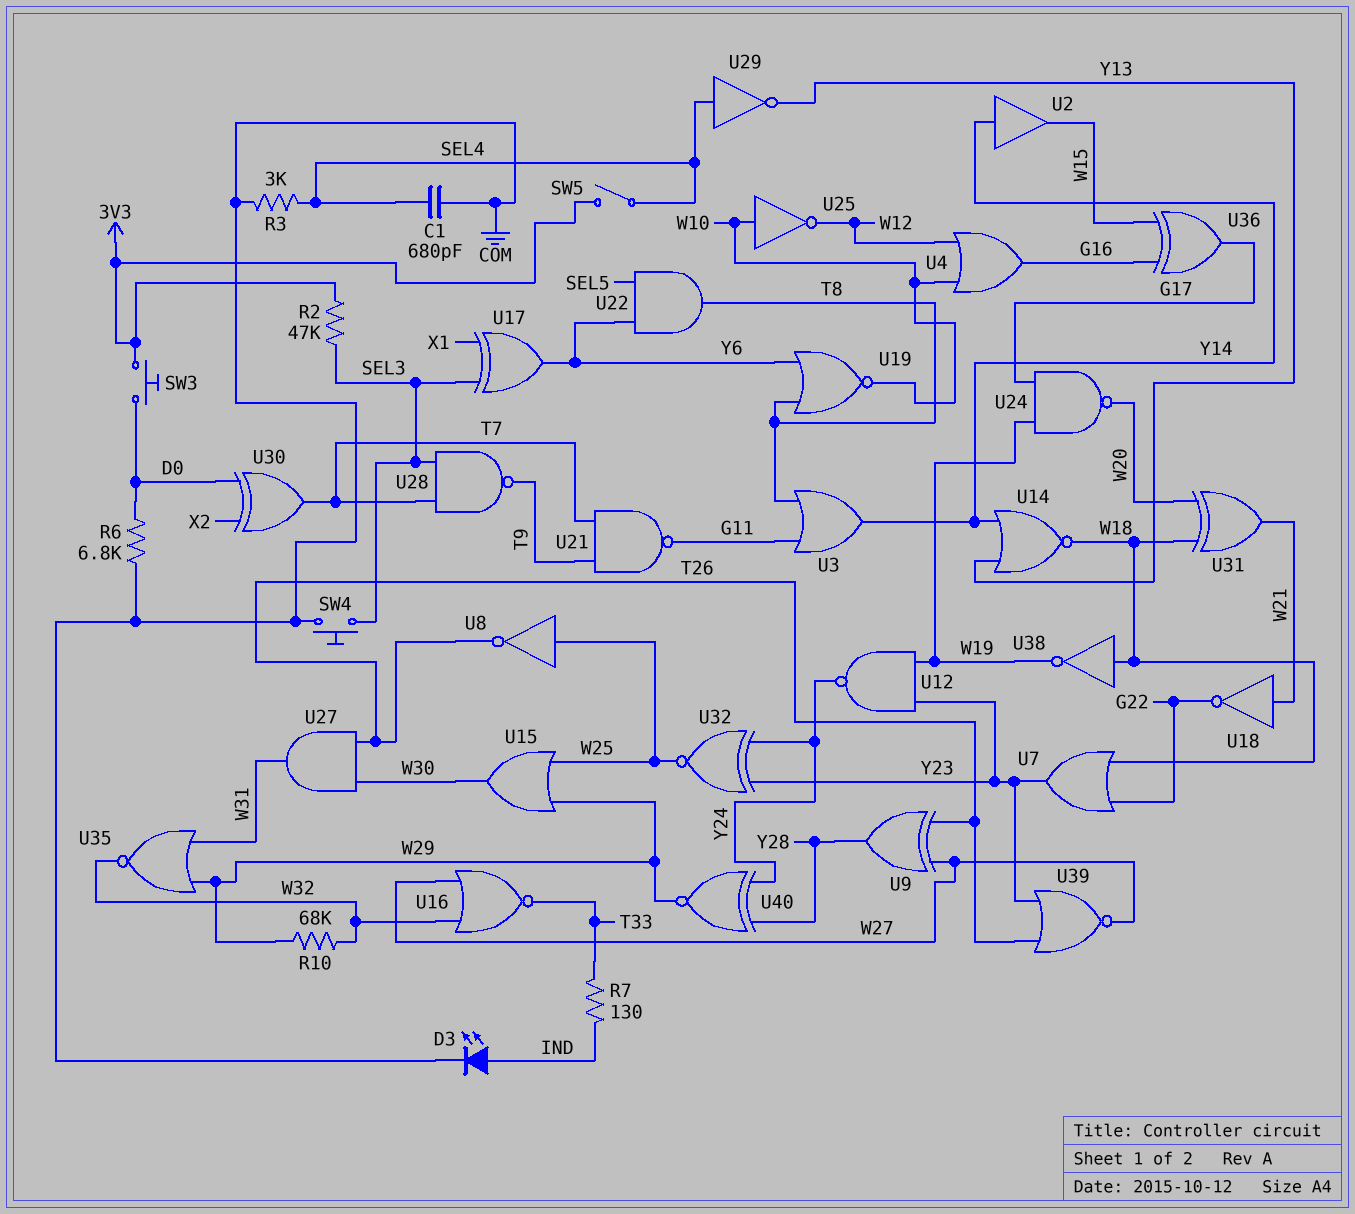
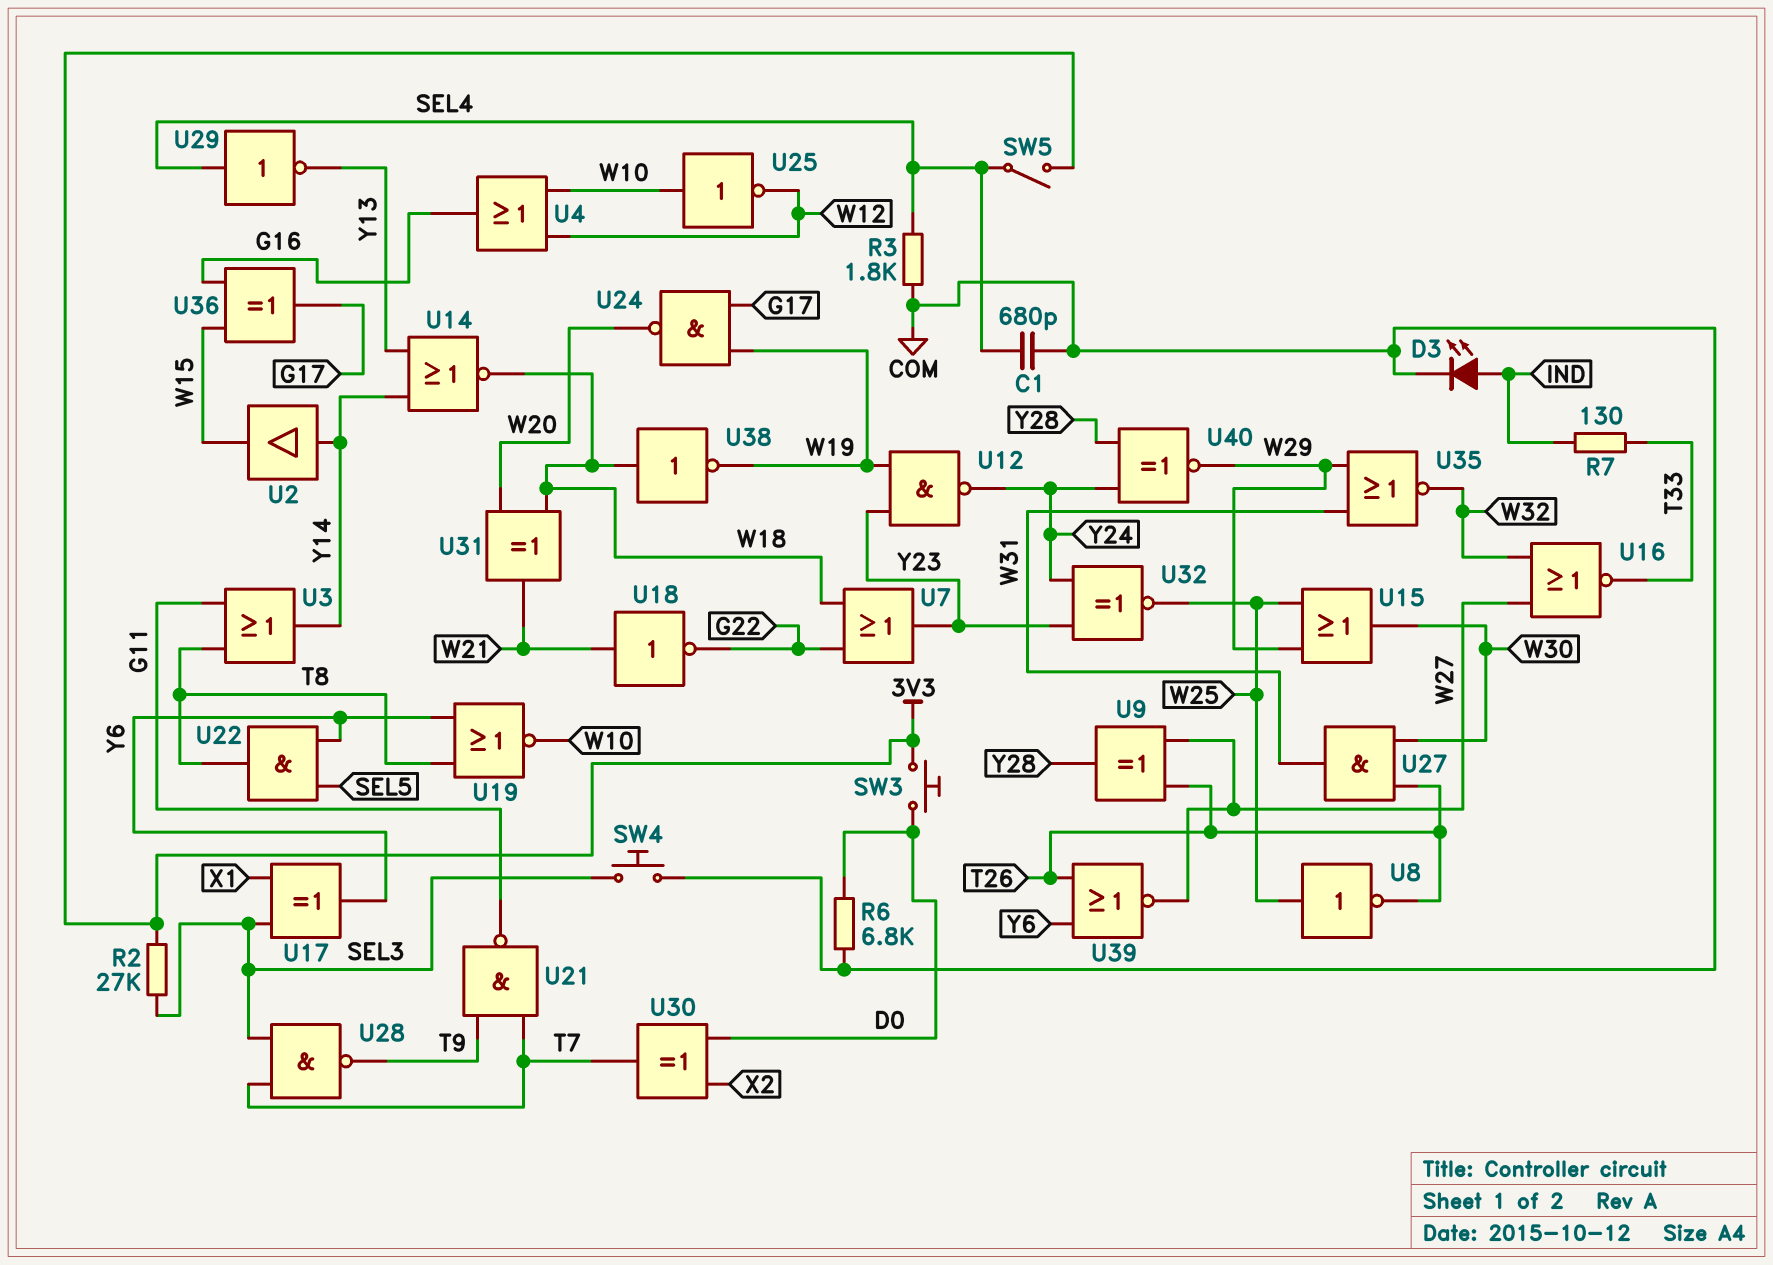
R2: 47k (3V3, SEL3) -> 27k (3V3, SEL3)
R3: 3k (COM, SEL4) -> 1.8k (COM, SEL4)
R10: 68k (W29, W32) -> none
U39: NOR (in T26, in Y23, out W27) -> NOR (in T26, in Y6, out W27)

